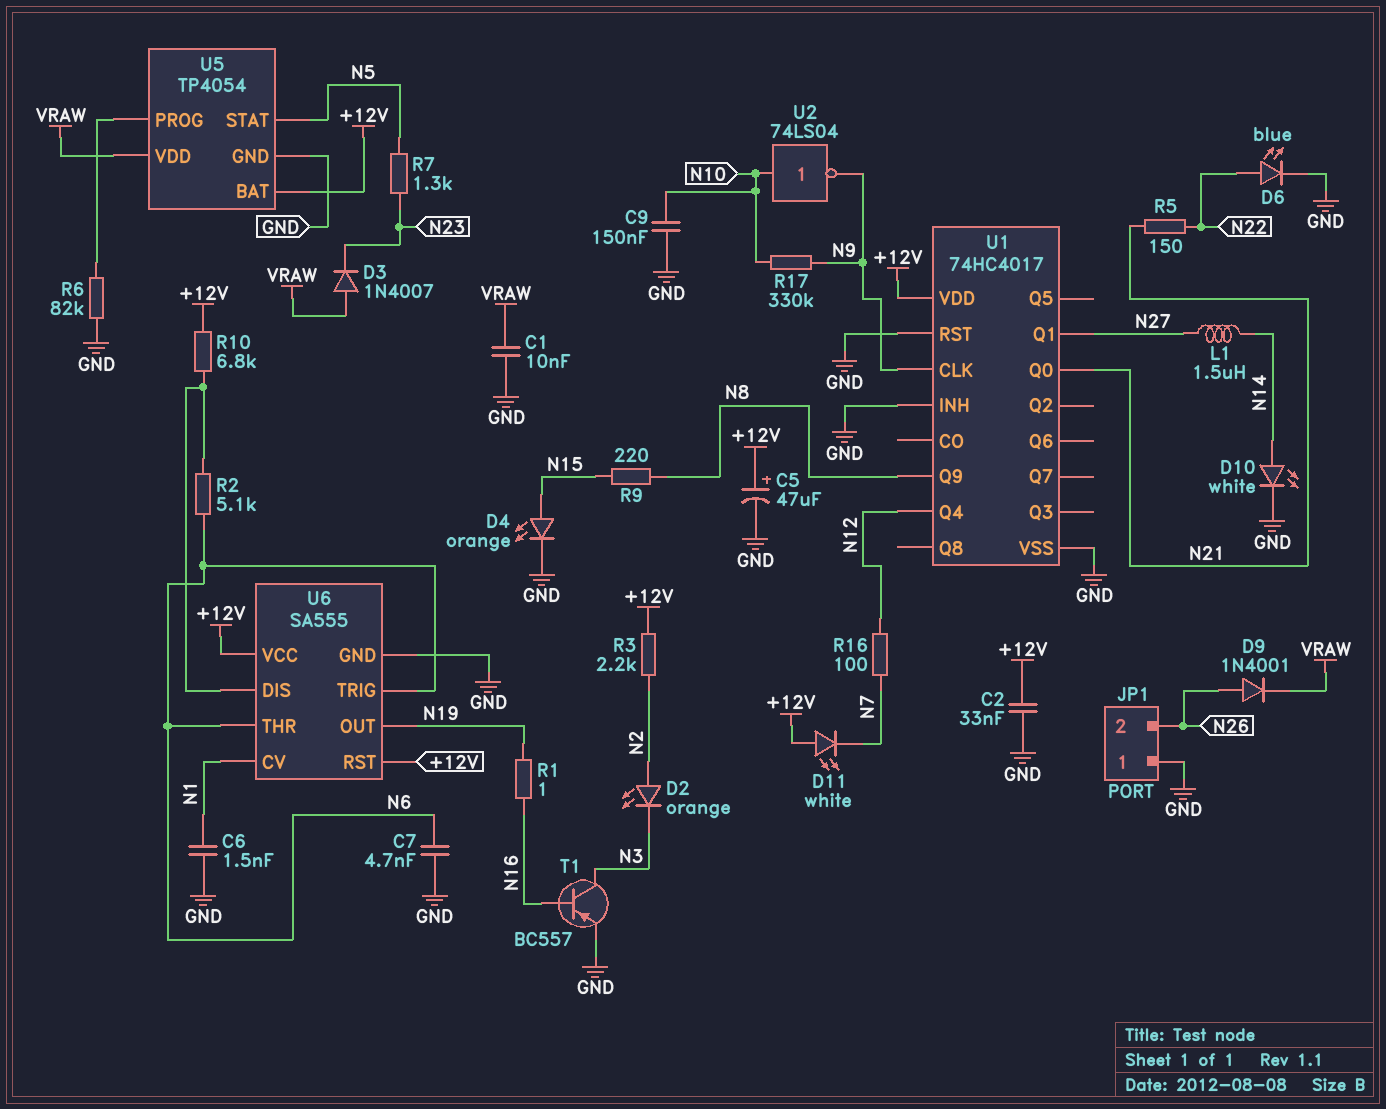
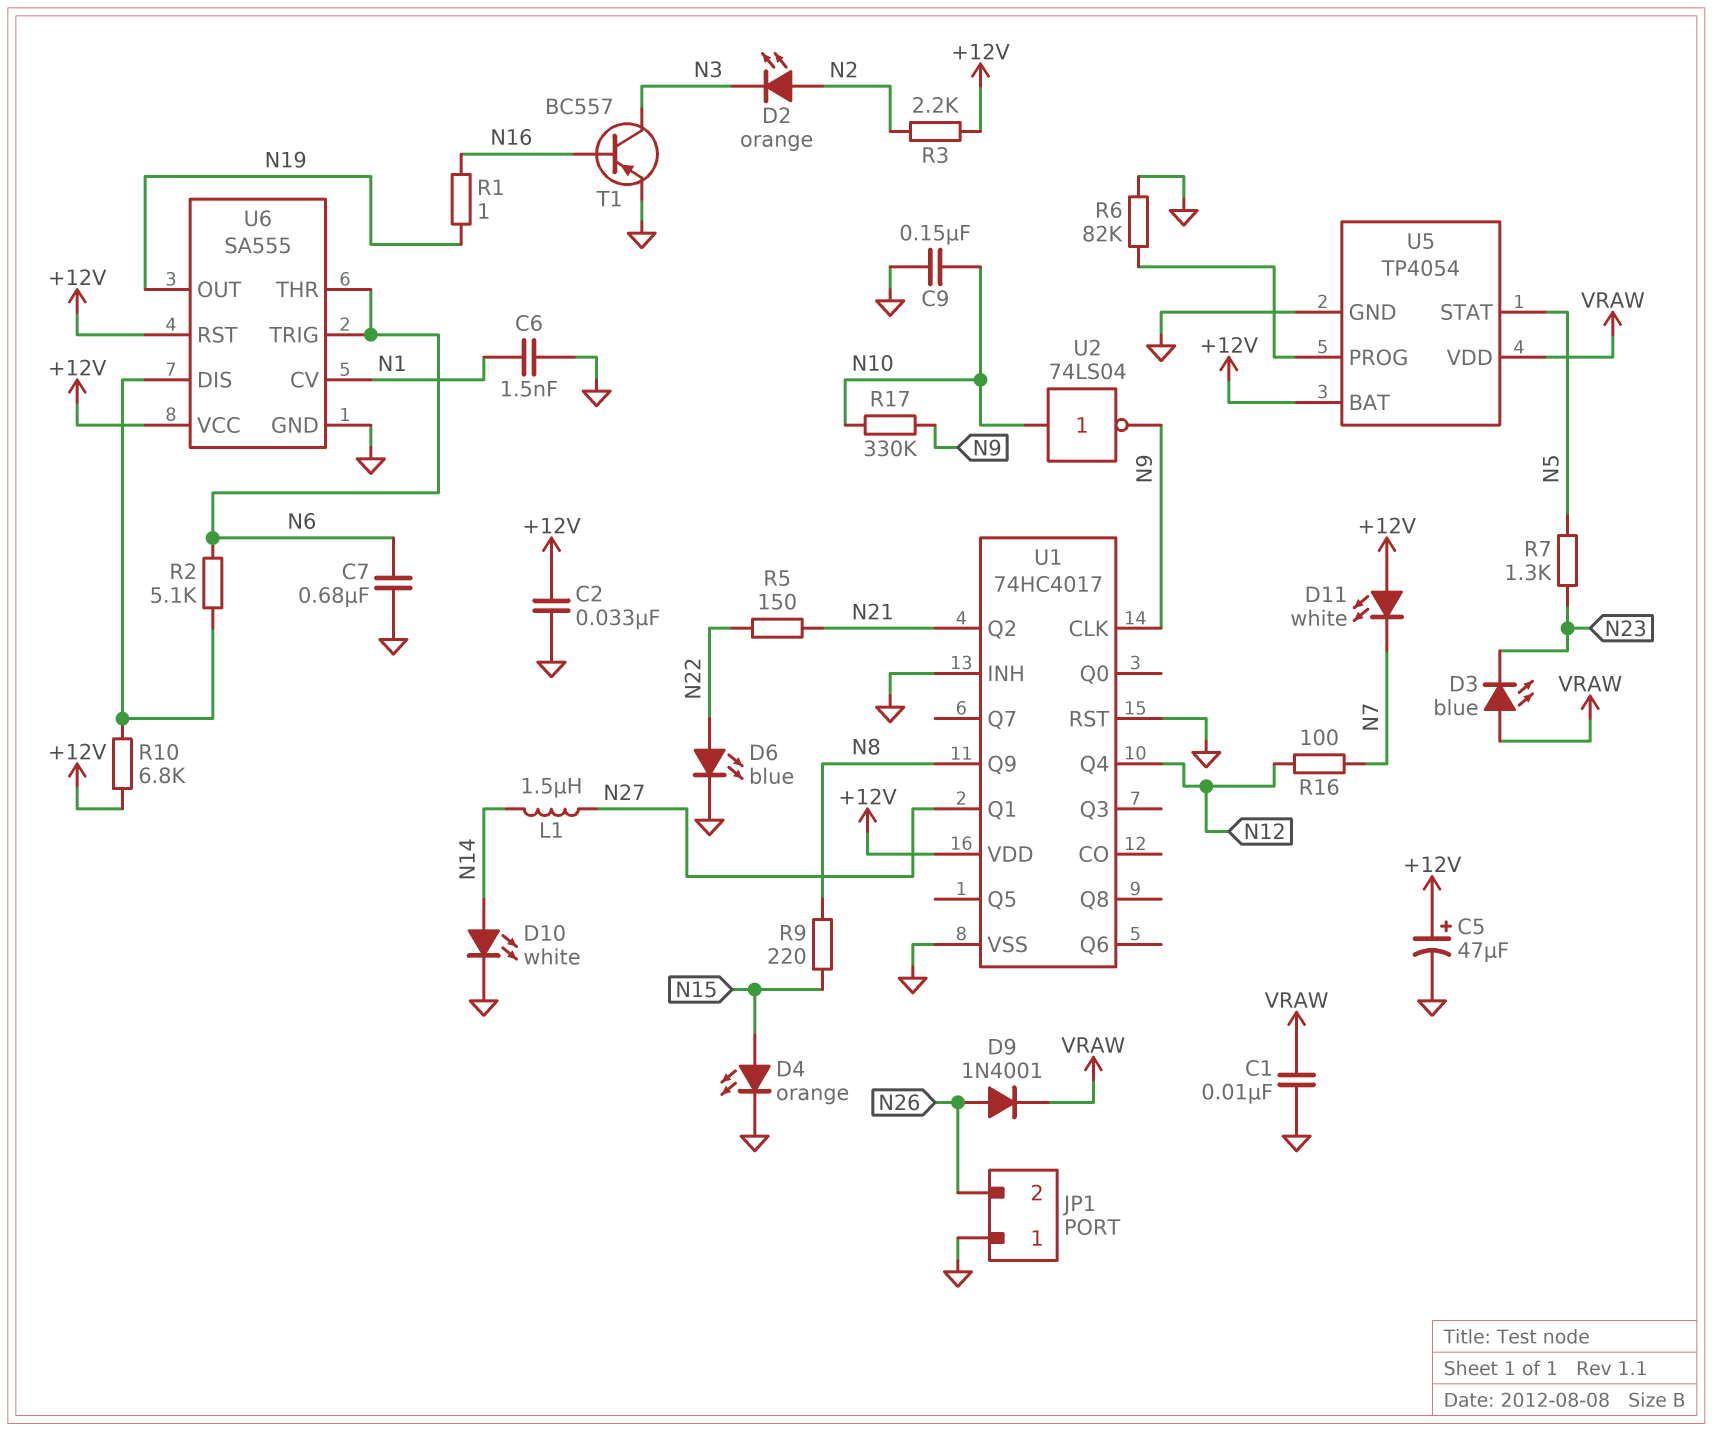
C7: 4.7nF (GND, N6) -> 680nF (GND, N6)
D3: diode 1N4007 (A VRAW, K N23) -> LED blue (A VRAW, K N23)
U1 pin Q0: N21 -> none
U1 pin Q2: none -> N21

